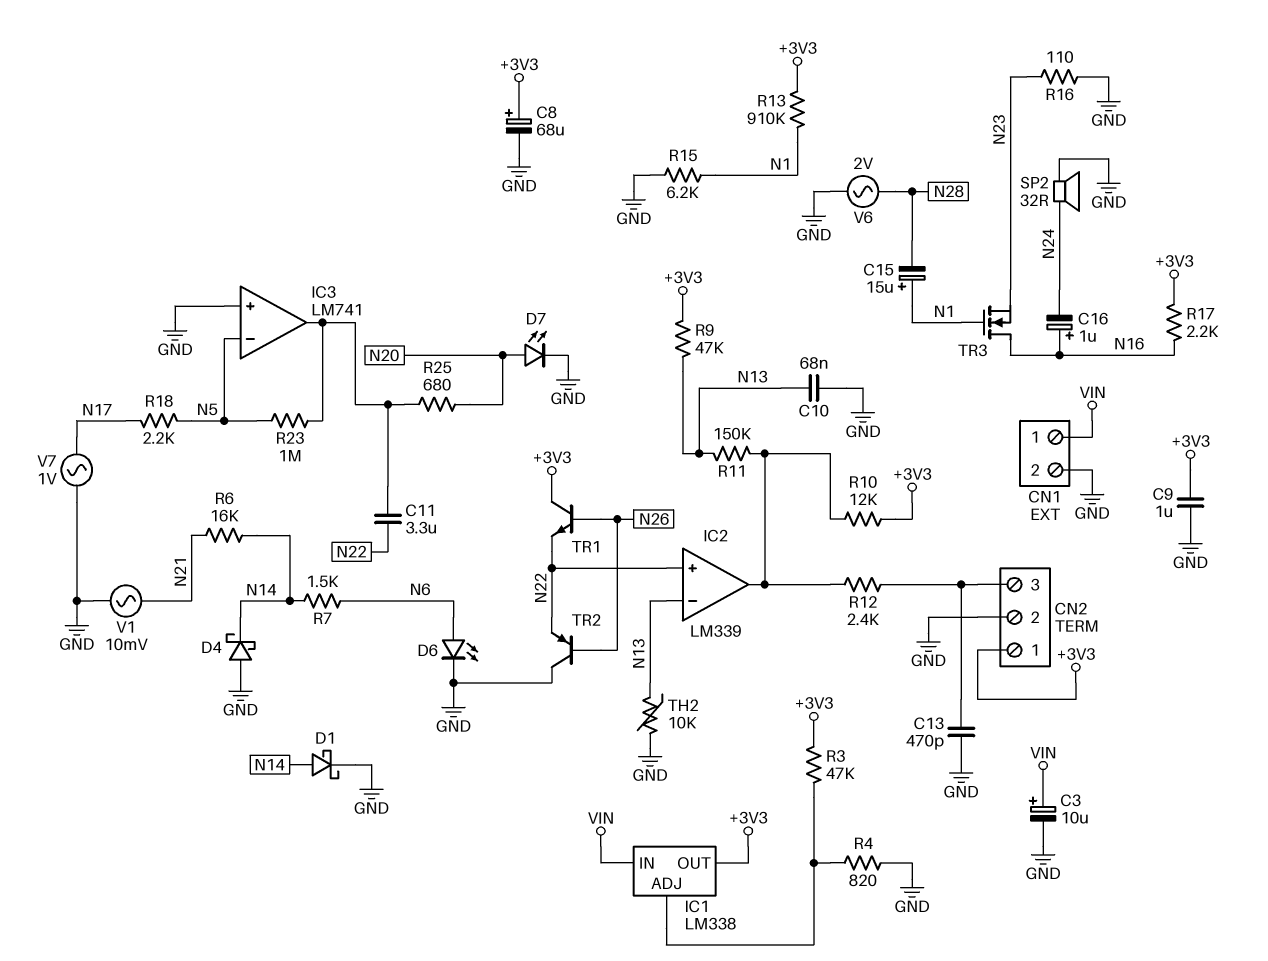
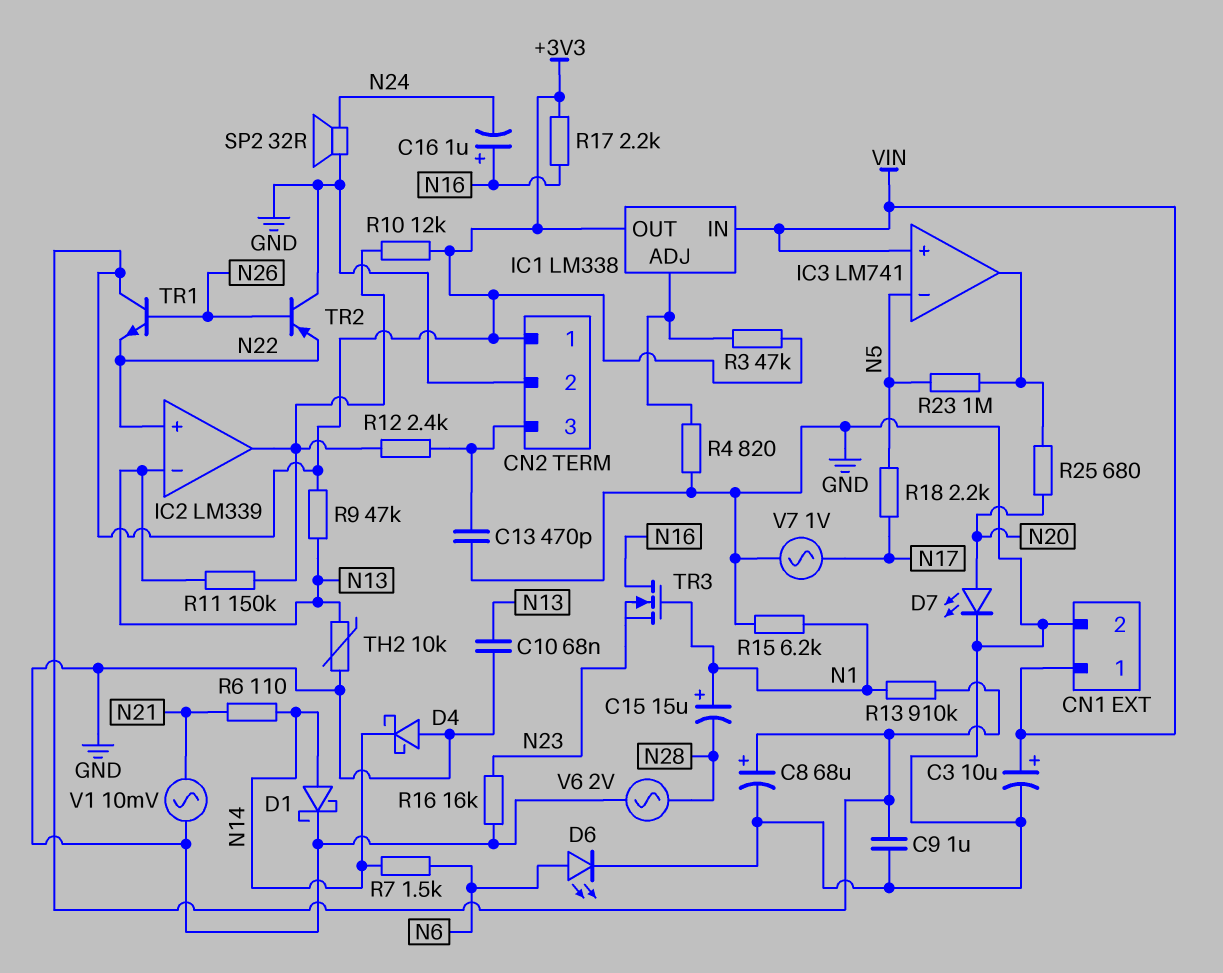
C11: 3.3uF (IC3/out, N22) -> none
IC3 pin in+: GND -> VIN
R6: 16k (N14, N21) -> 110 (N14, N21)
R16: 110 (GND, N23) -> 16k (GND, N23)

